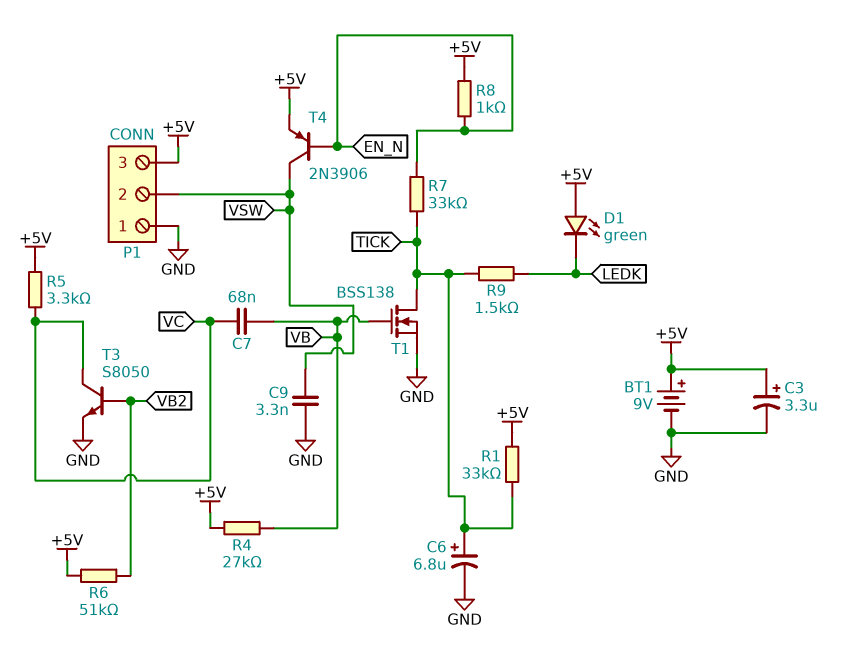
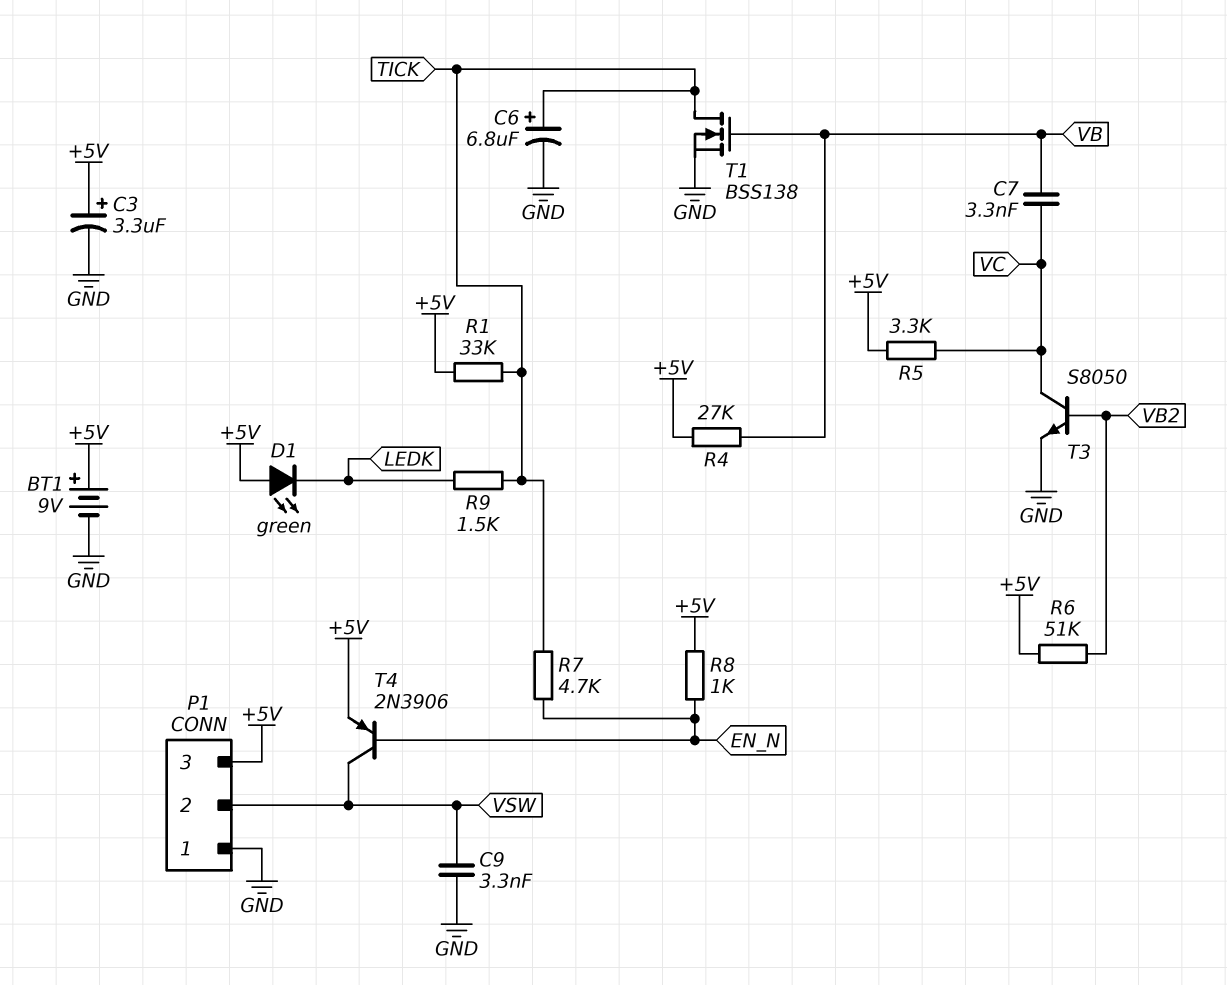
C7: 68nF (VB, VC) -> 3.3nF (VB, VC)
R7: 33k (EN_N, TICK) -> 4.7k (EN_N, TICK)

